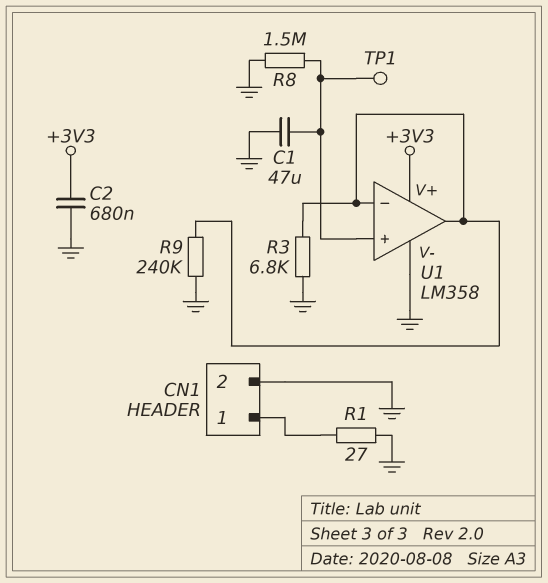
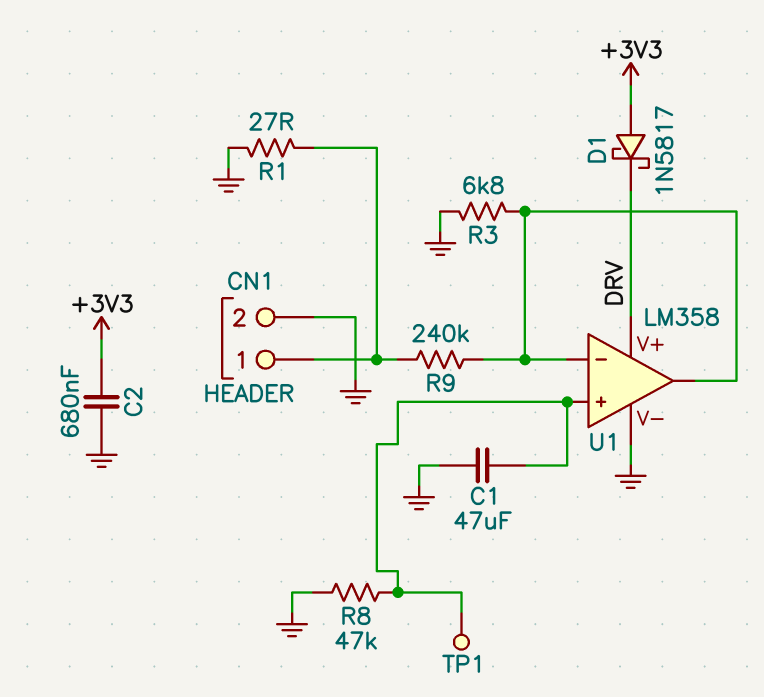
D1: none -> schottky 1N5817 (A +3V3, K DRV)
R8: 1.5M (GND, U1/in+) -> 47k (GND, U1/in+)
R9: 240k (GND, U1/in-) -> 240k (CN1/1, U1/in-)
U1 pin V+: +3V3 -> DRV

